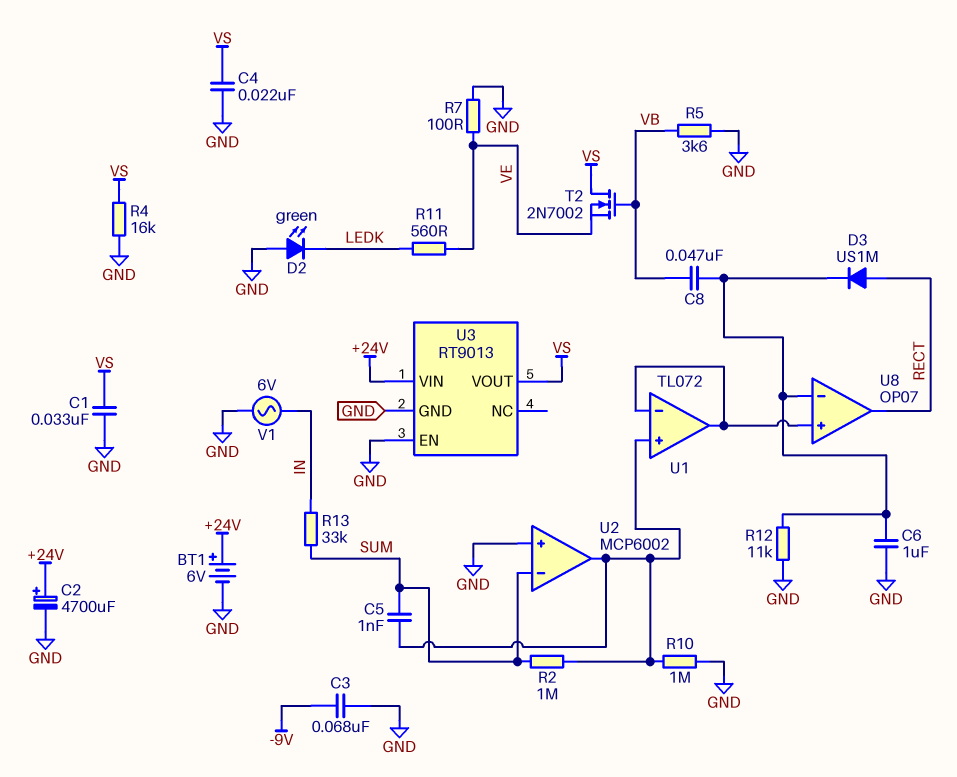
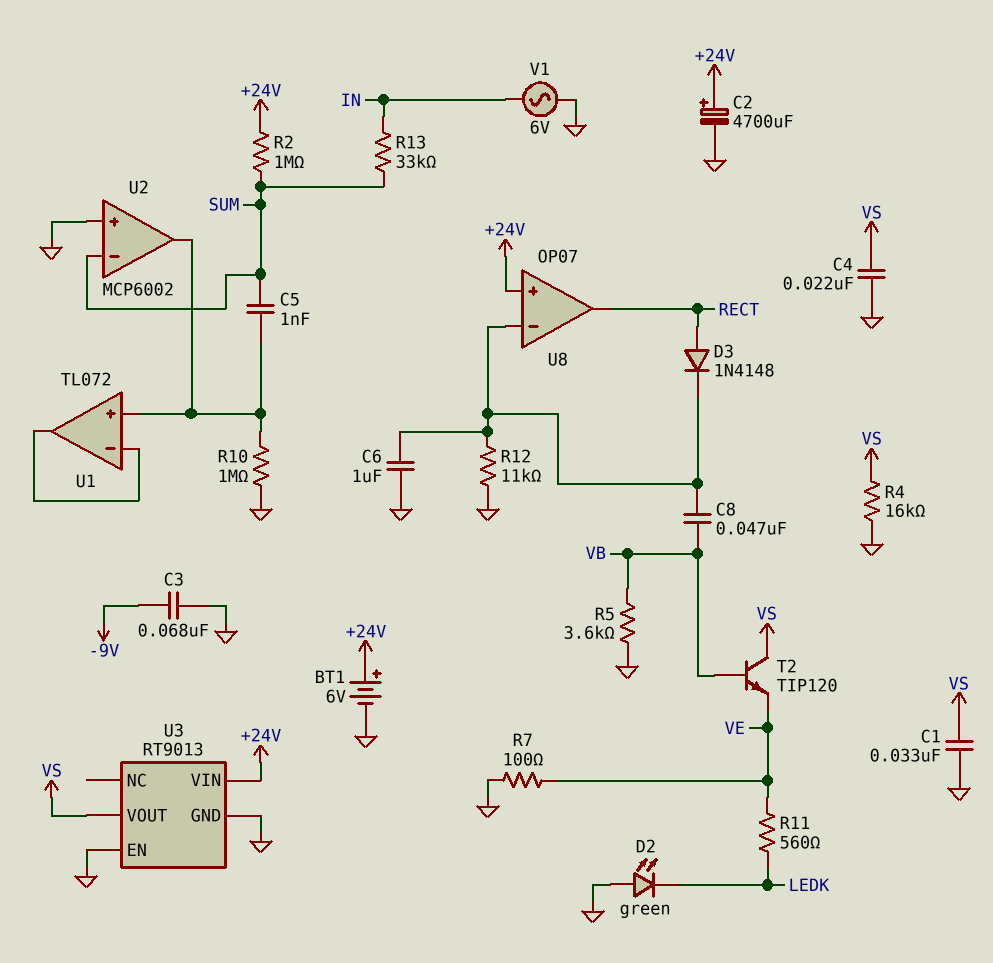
D3: diode US1M (A RECT, K U8/in-) -> diode 1N4148 (A RECT, K U8/in-)
R2: 1M (SUM, U1/in+) -> 1M (+24V, SUM)
T2: NMOS 2N7002 (G VB, D VS, S VE) -> NPN TIP120 (B VB, C VS, E VE)
U8 pin in+: U1/in- -> +24V

